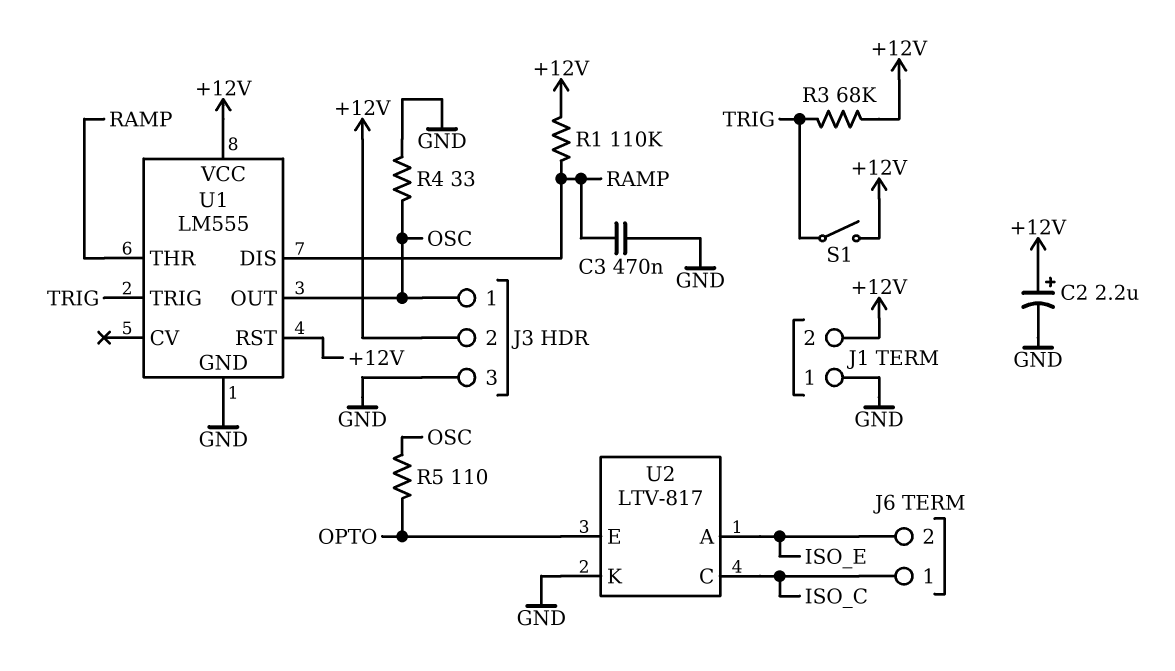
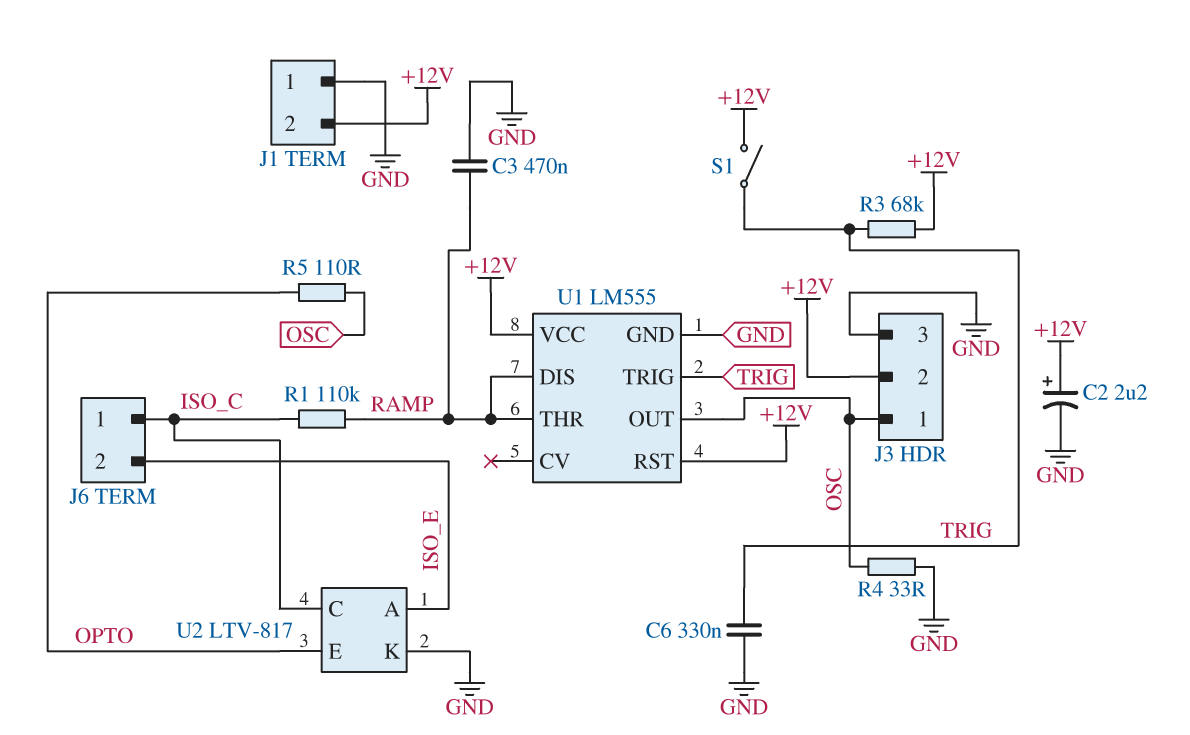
C6: none -> 330nF (GND, TRIG)
R1: 110k (+12V, RAMP) -> 110k (ISO_C, RAMP)

